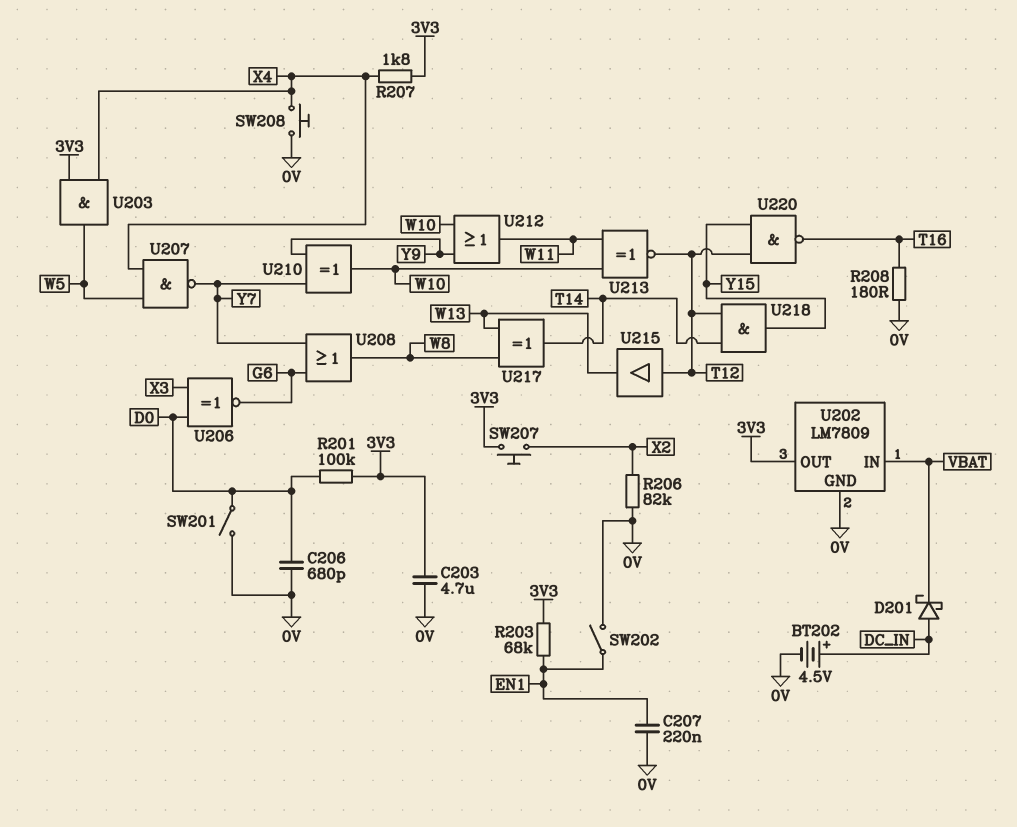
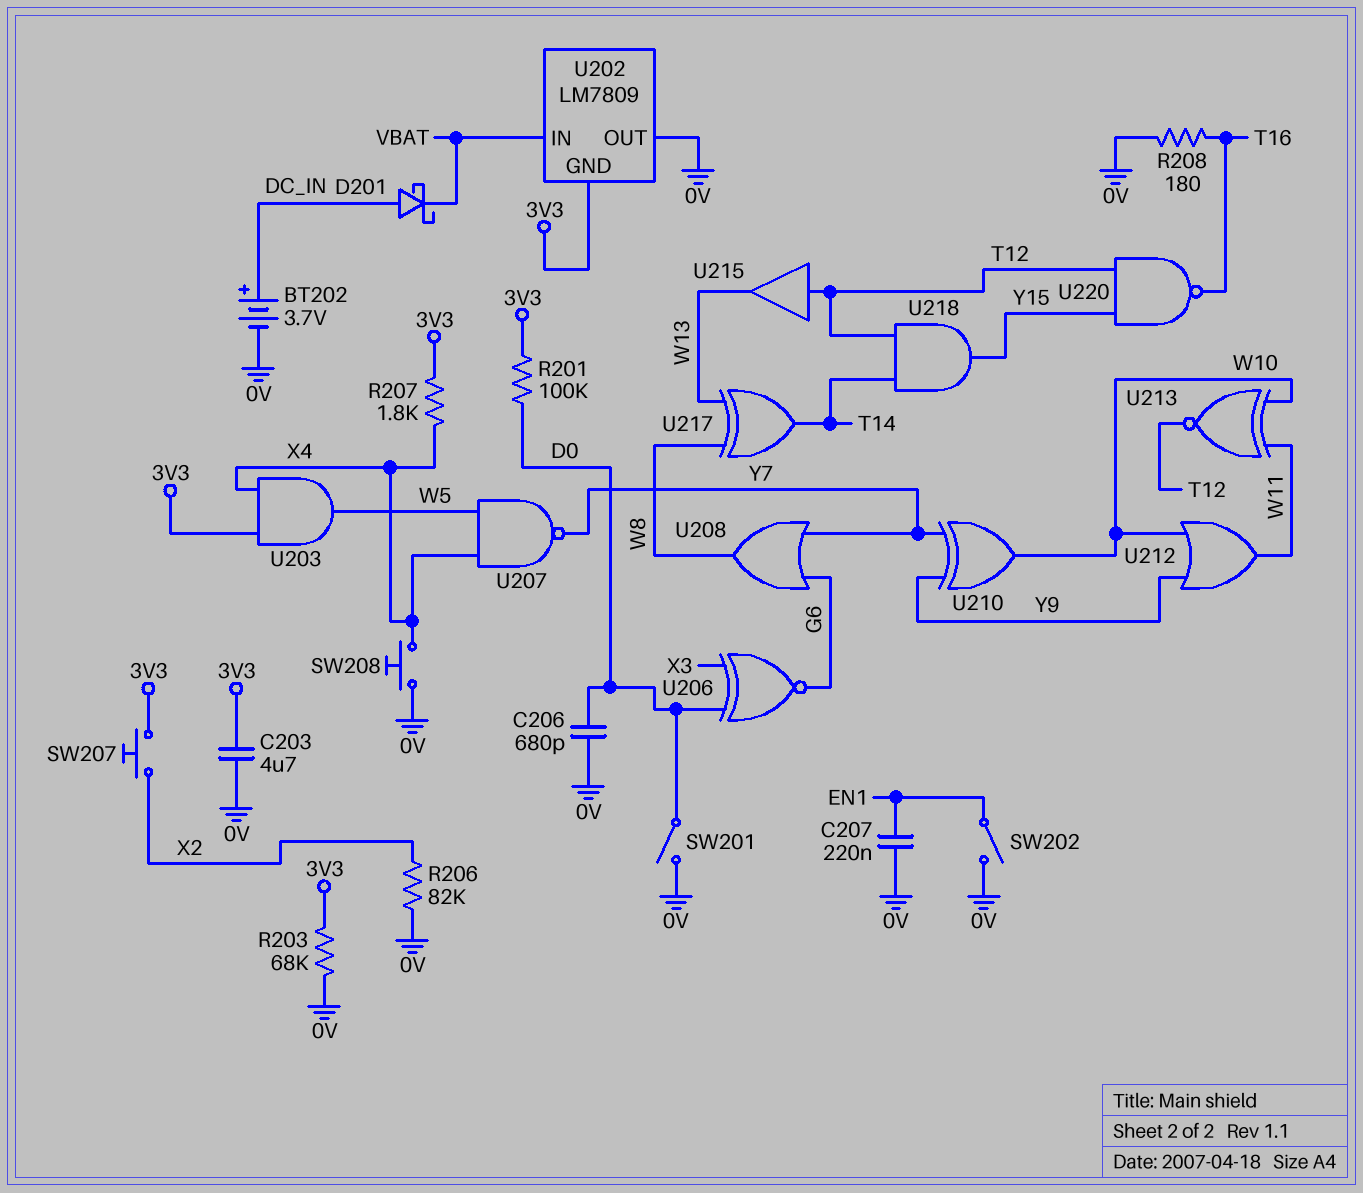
BT202: 4.5V (plus DC_IN, minus 0V) -> 3.7V (plus DC_IN, minus 0V)
R203: 68k (3V3, EN1) -> 68k (0V, 3V3)
U202 pin GND: 0V -> 3V3
U202 pin OUT: 3V3 -> 0V

